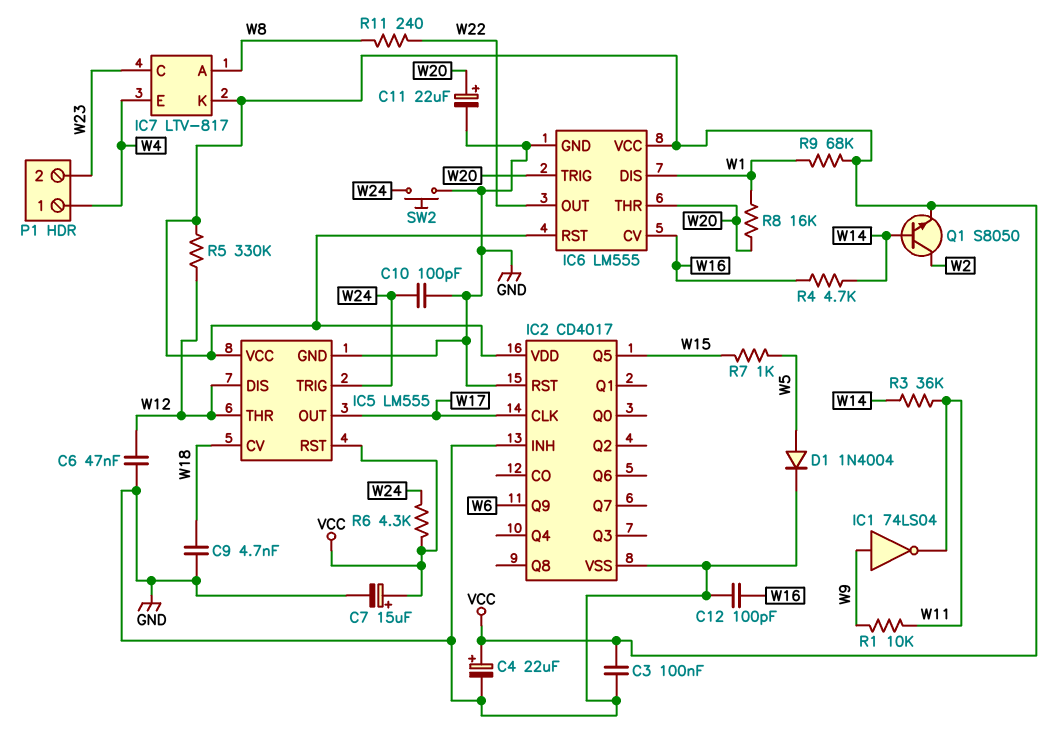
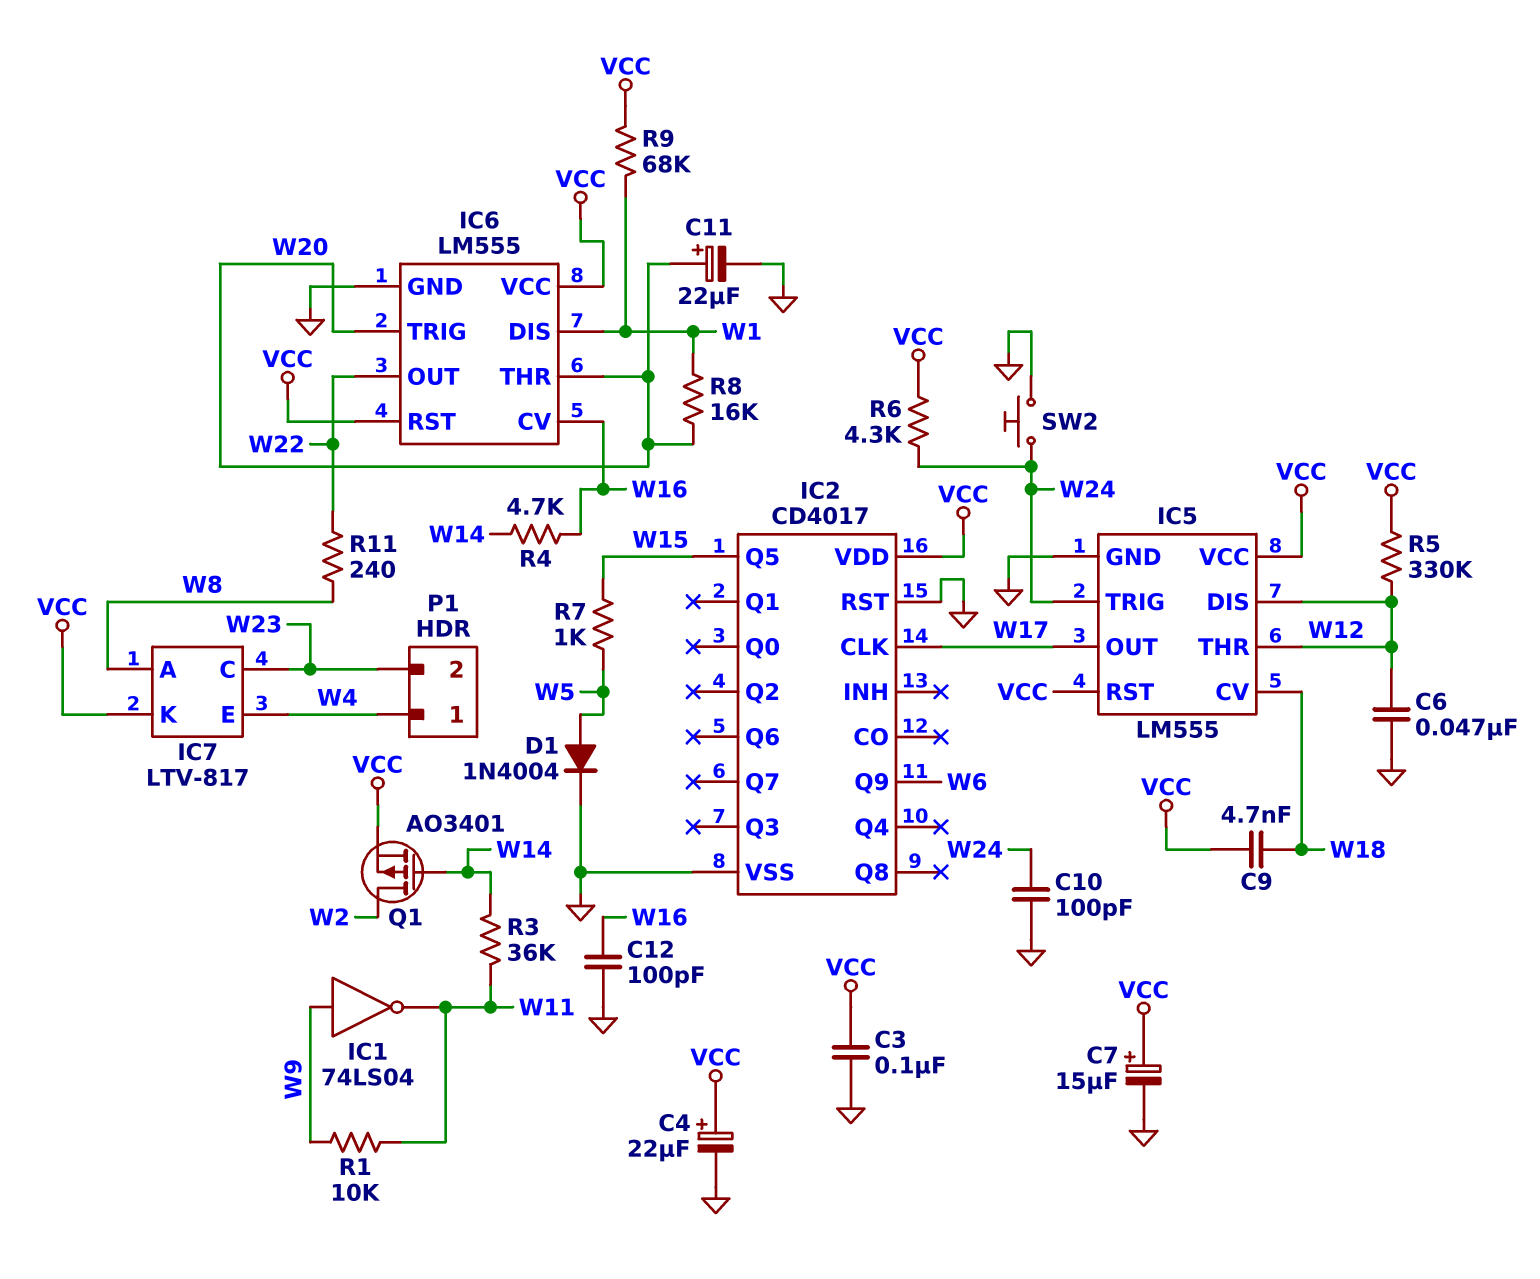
C9: 4.7nF (GND, W18) -> 4.7nF (VCC, W18)
IC2 pin INH: GND -> none
Q1: NPN S8050 (B W14, C W2, E VCC) -> PMOS AO3401 (G W14, D W2, S VCC)

